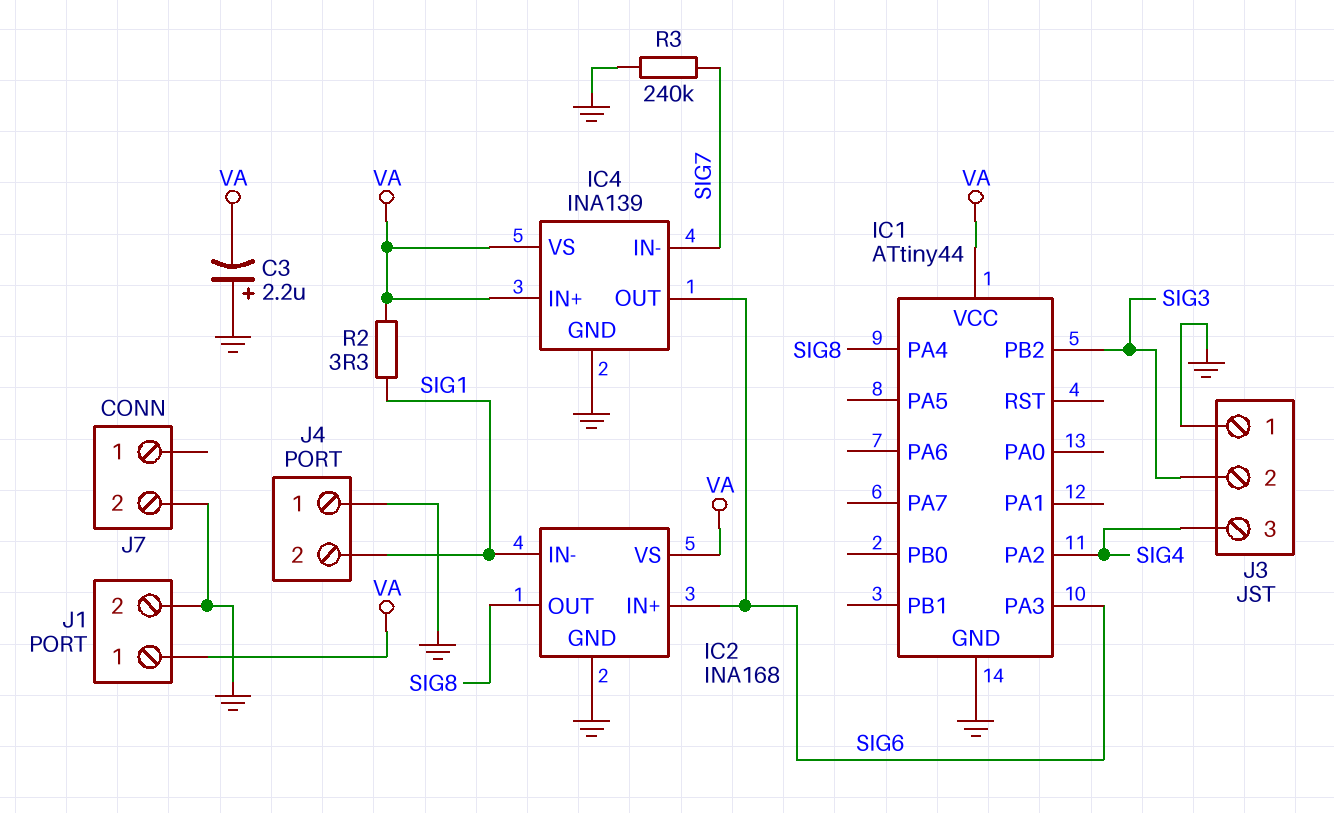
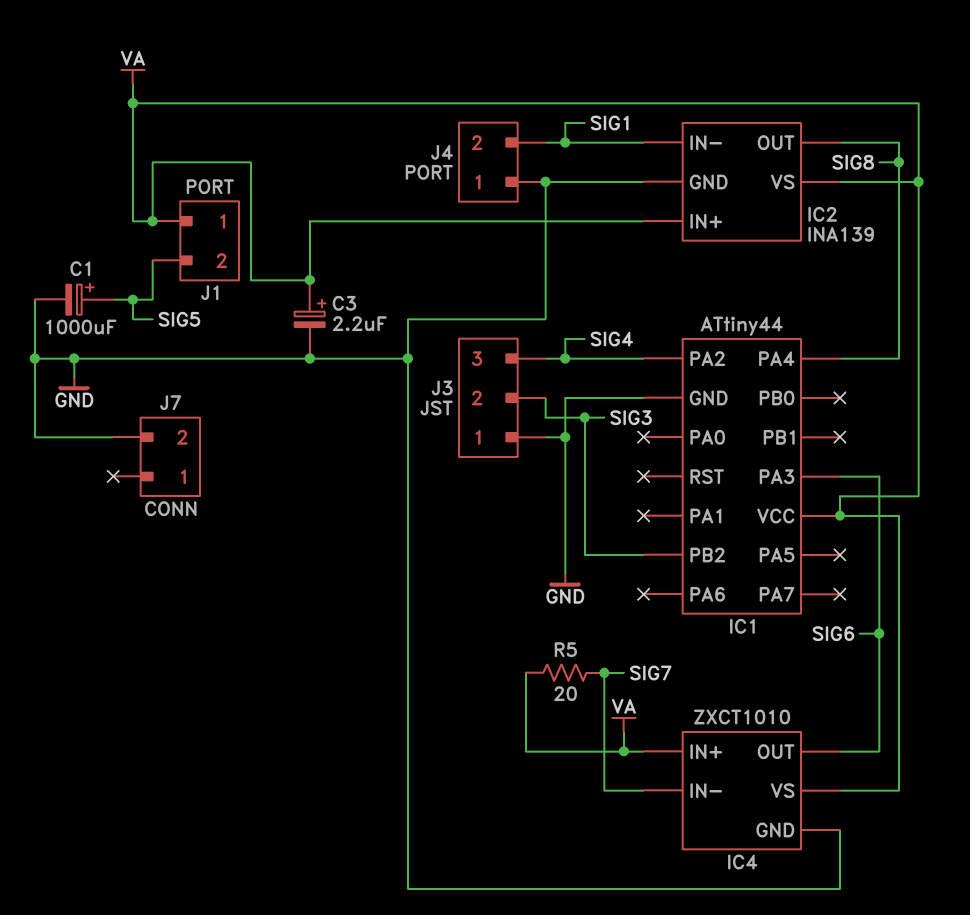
C1: none -> 1000uF (plus SIG5, minus GND)
C3: 2.2uF (plus GND, minus VA) -> 2.2uF (plus VA, minus GND)
IC2: INA168 -> INA139
IC2 pin IN+: SIG6 -> VA
IC4: INA139 -> ZXCT1010
J1 pin 2: GND -> SIG5
R2: 3.3 (SIG1, VA) -> none
R3: 240k (GND, SIG7) -> none
R5: none -> 20 (SIG7, VA)

